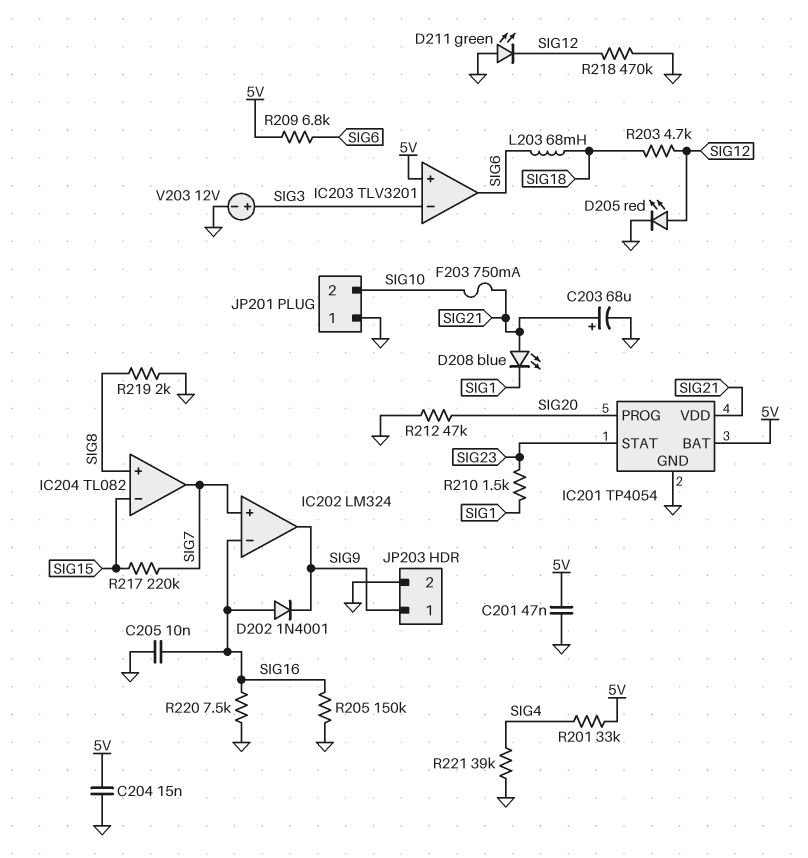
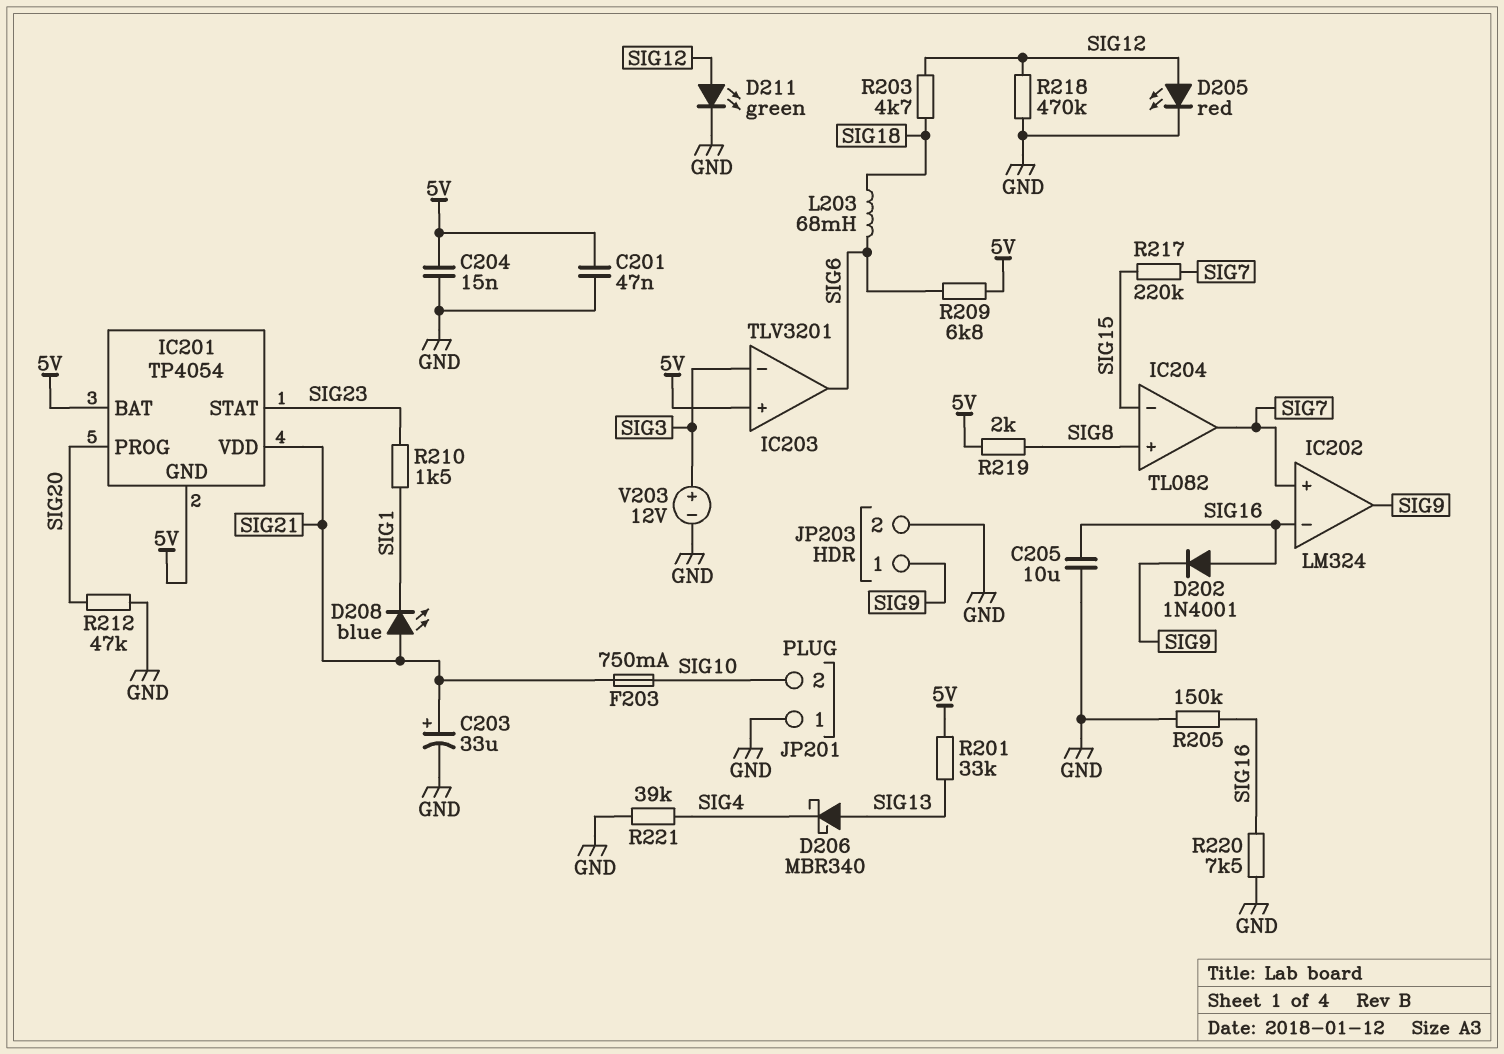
C203: 68uF (plus SIG21, minus GND) -> 33uF (plus SIG21, minus GND)
C205: 10nF (GND, SIG16) -> 10uF (GND, SIG16)
D206: none -> schottky MBR340 (A SIG13, K SIG4)
D211: LED green (A GND, K SIG12) -> LED green (A SIG12, K GND)
IC201 pin GND: GND -> 5V
R201: 33k (5V, SIG4) -> 33k (5V, SIG13)
R219: 2k (GND, SIG8) -> 2k (5V, SIG8)

